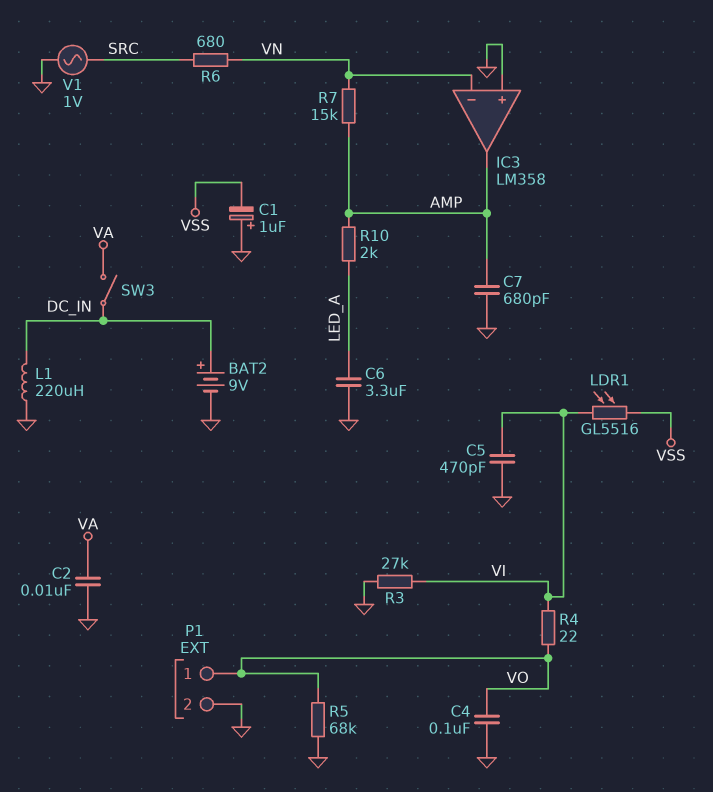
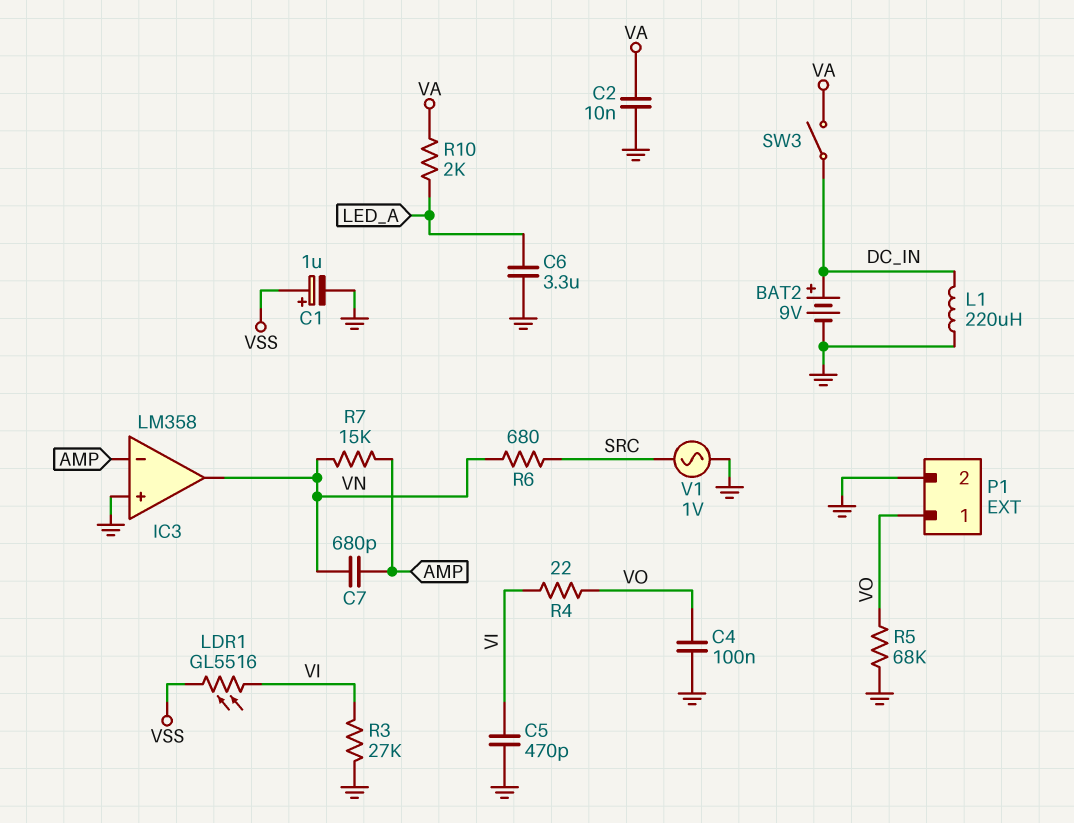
C1: 1uF (plus GND, minus VSS) -> 1uF (plus VSS, minus GND)
C7: 680pF (AMP, GND) -> 680pF (AMP, VN)
IC3 pin in-: VN -> AMP
IC3 pin out: AMP -> VN
R10: 2k (AMP, LED_A) -> 2k (LED_A, VA)

